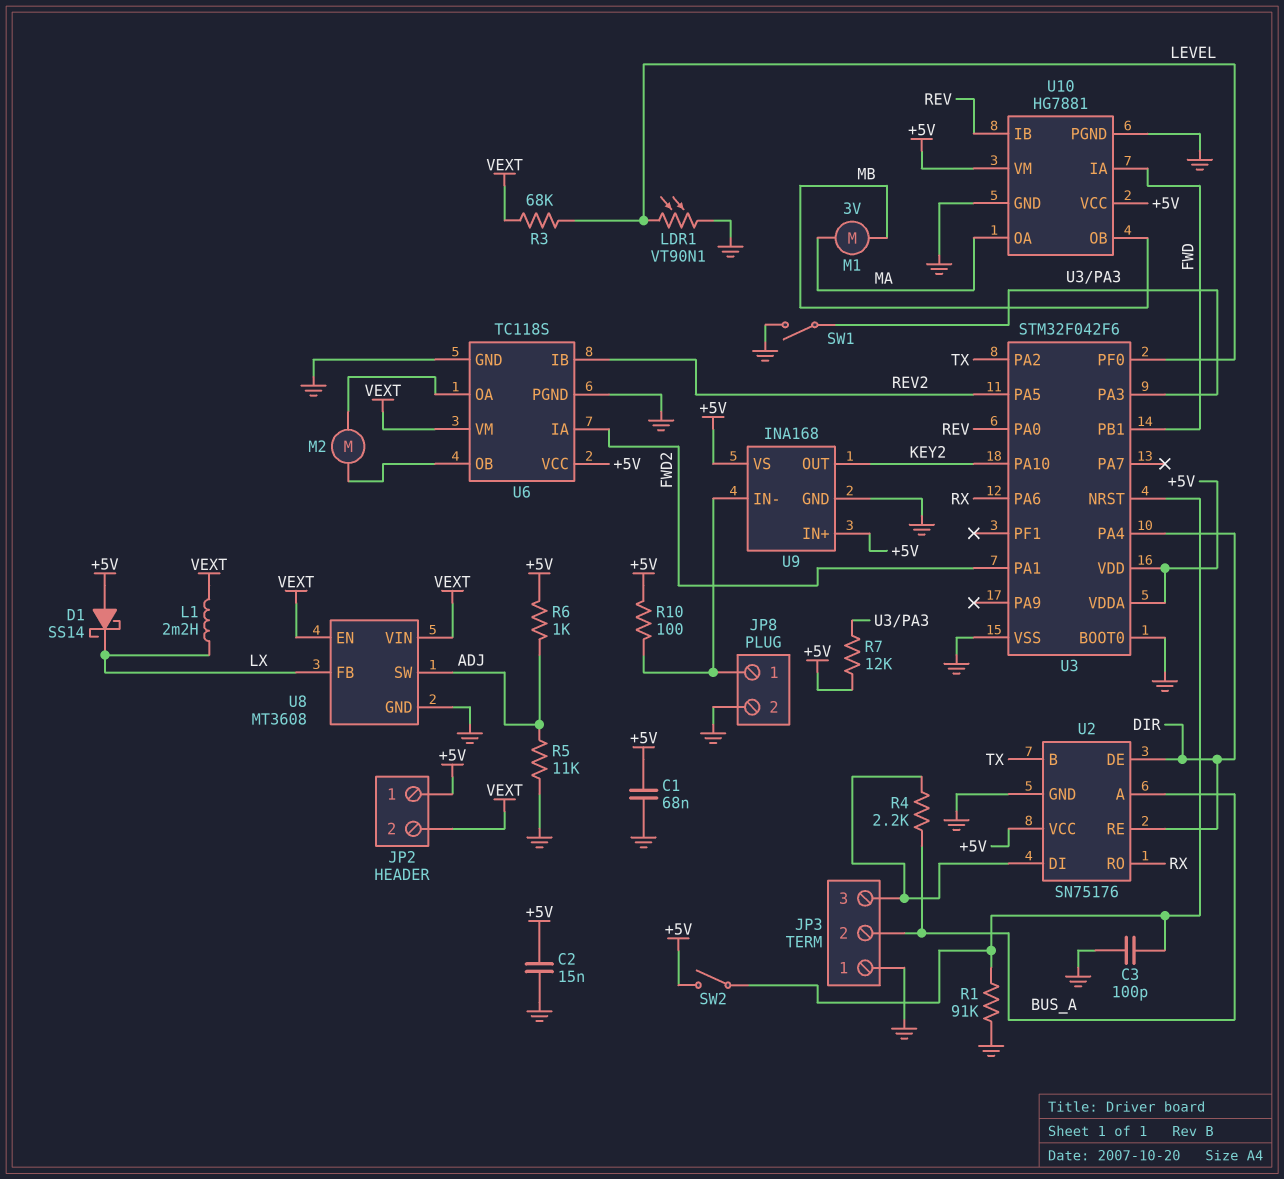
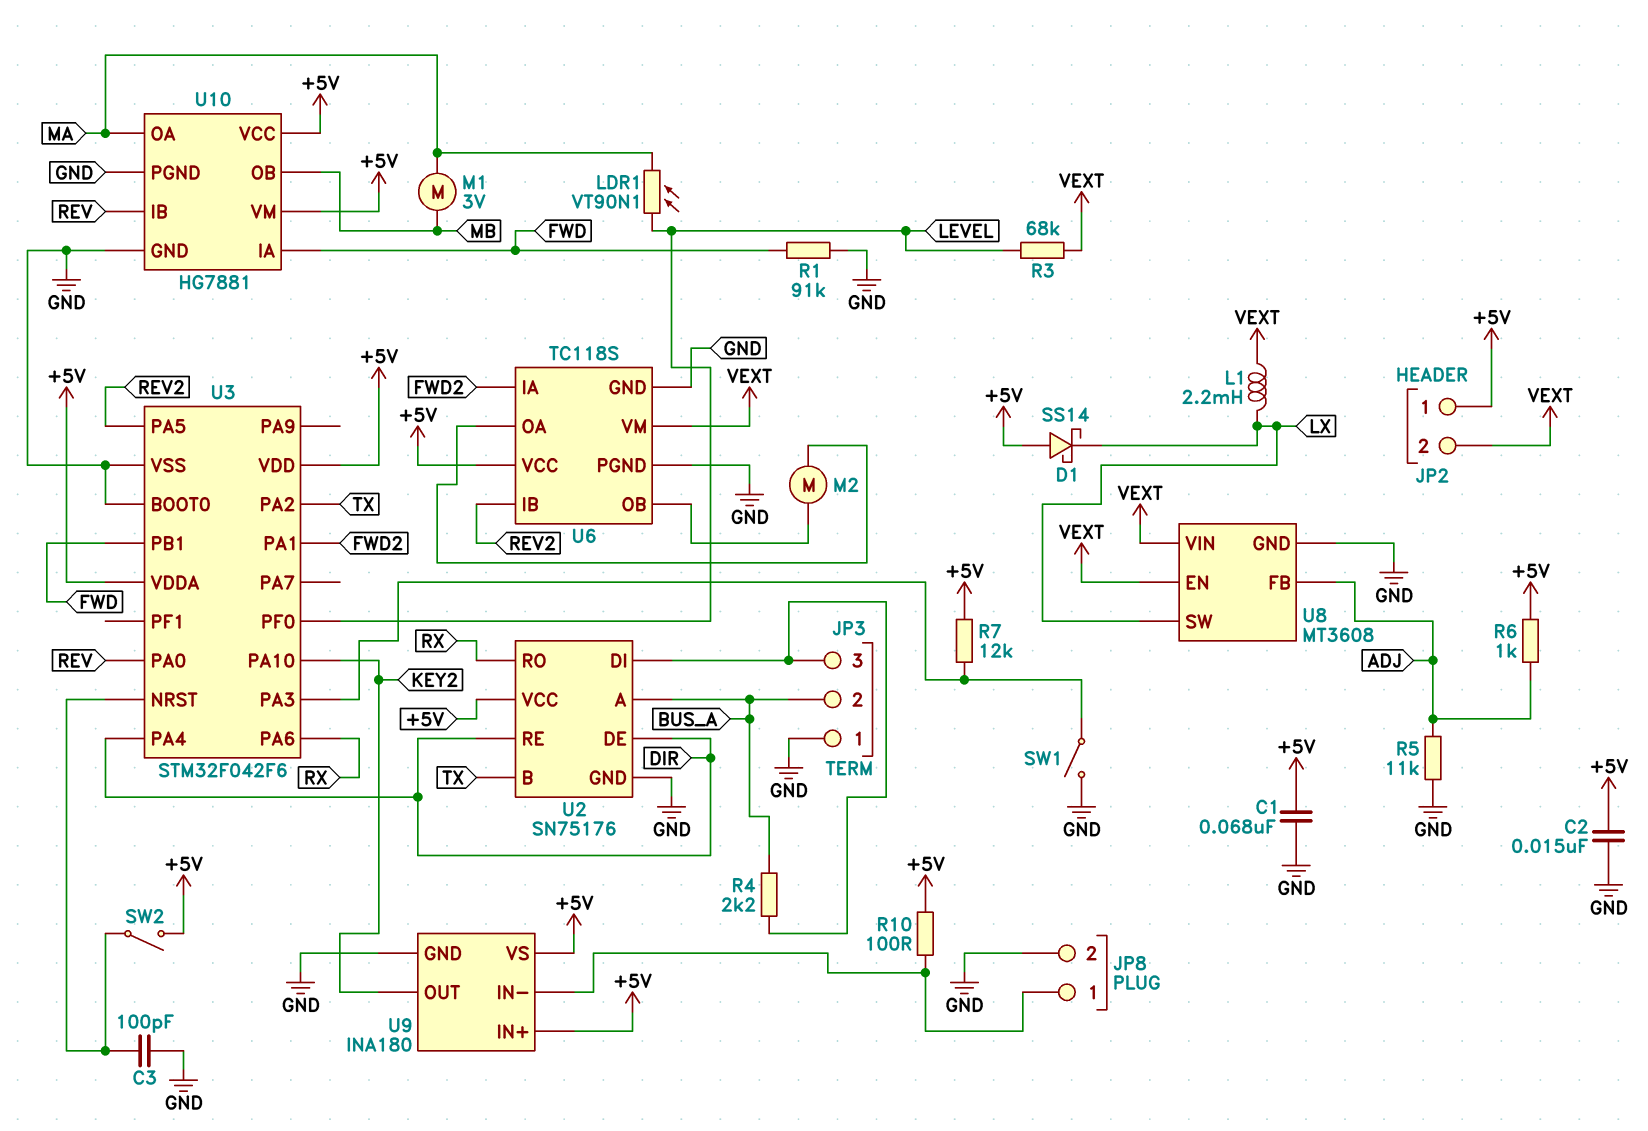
LDR1: VT90N1 (GND, LEVEL) -> VT90N1 (LEVEL, MA)
R1: 91k (GND, U3/NRST) -> 91k (FWD, GND)
U8 pin FB: LX -> ADJ
U8 pin SW: ADJ -> LX
U9: INA168 -> INA180

